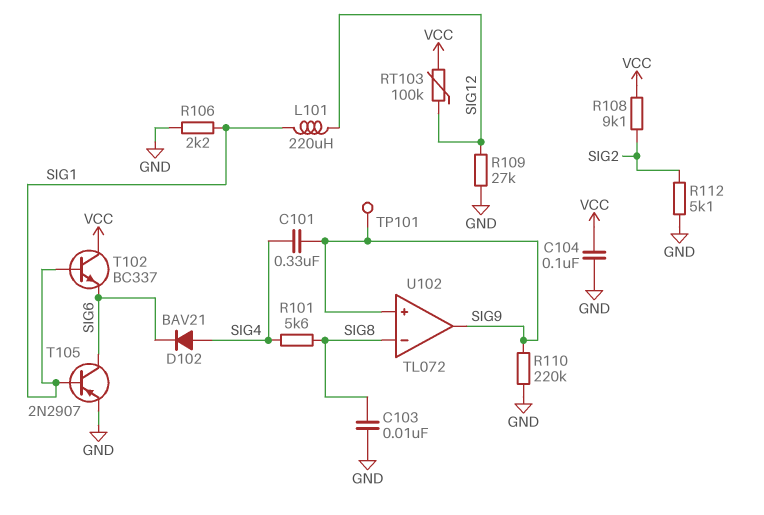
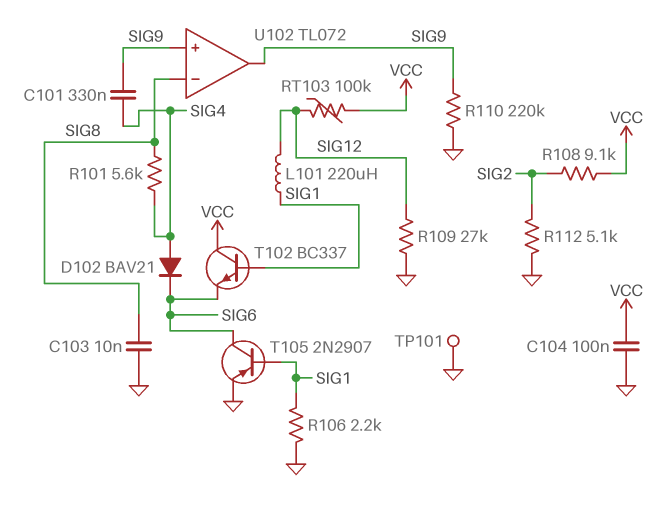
TP101: test point (SIG9) -> test point (GND)

